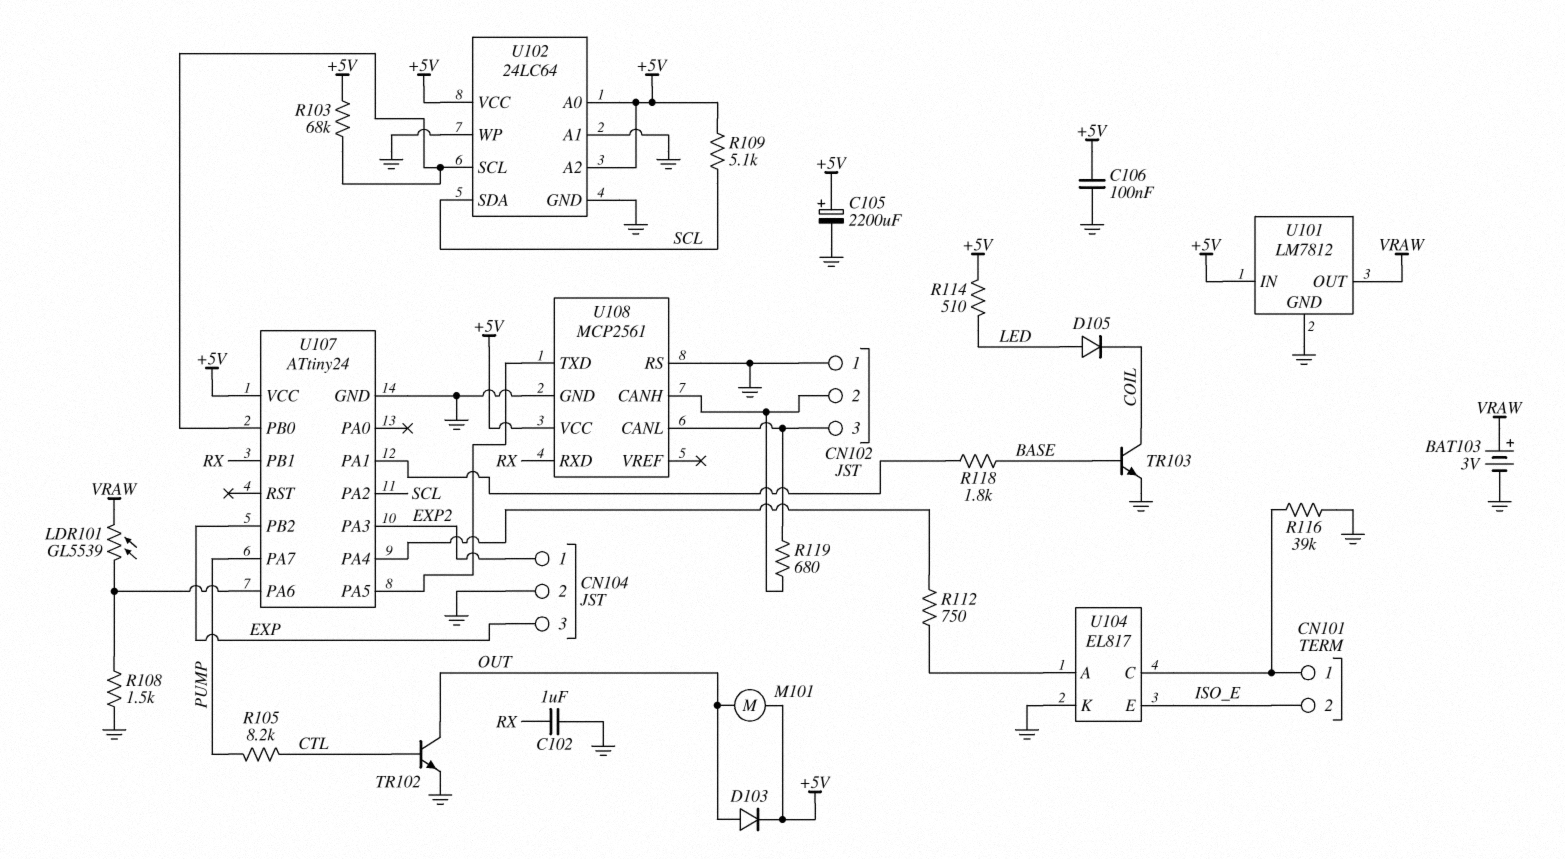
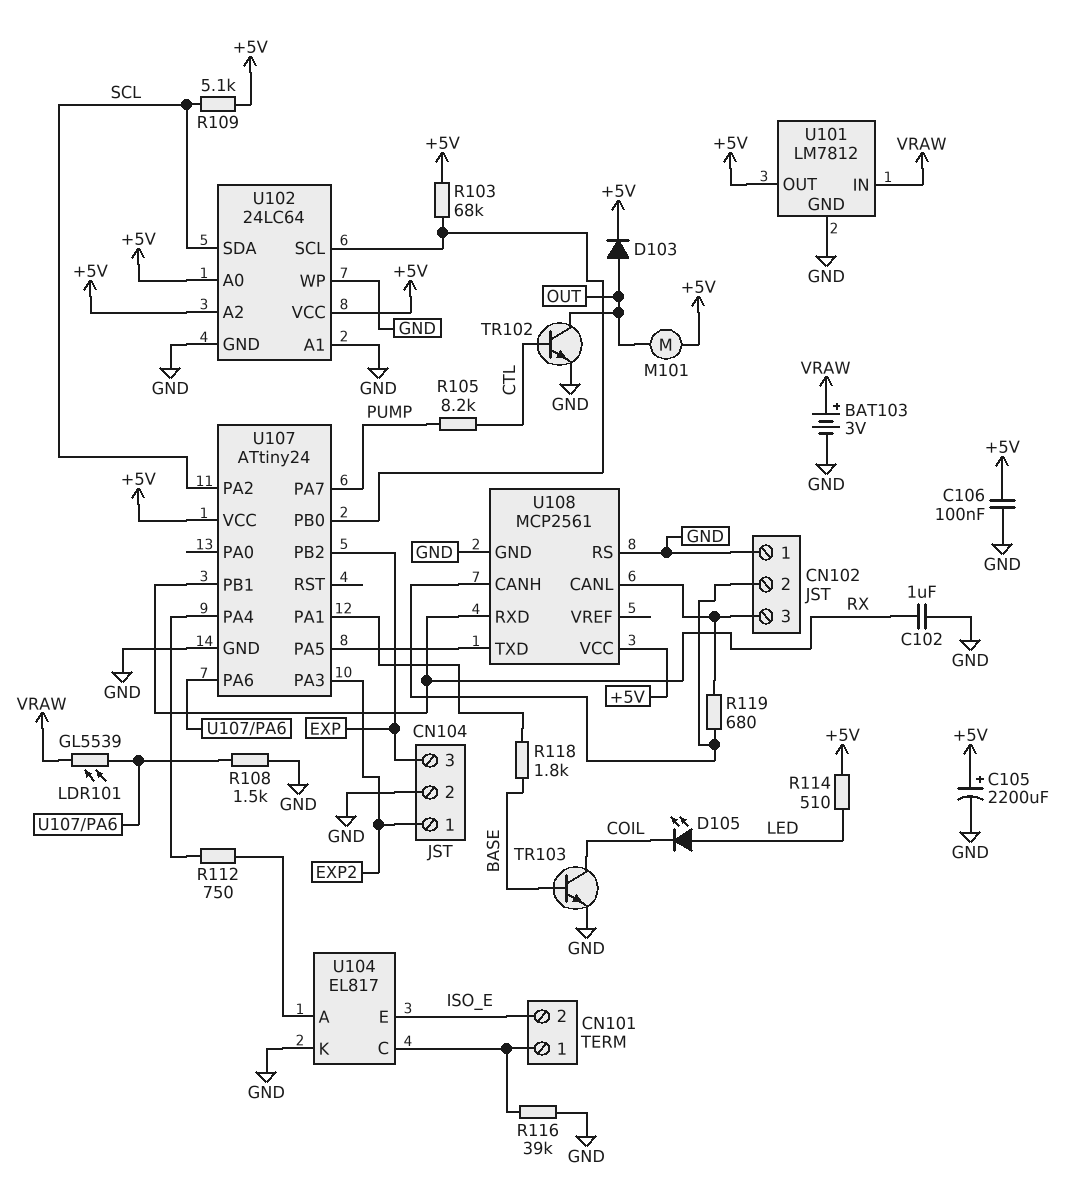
D105: diode (A LED, K COIL) -> LED (A LED, K COIL)
U101 pin IN: +5V -> VRAW
U101 pin OUT: VRAW -> +5V

